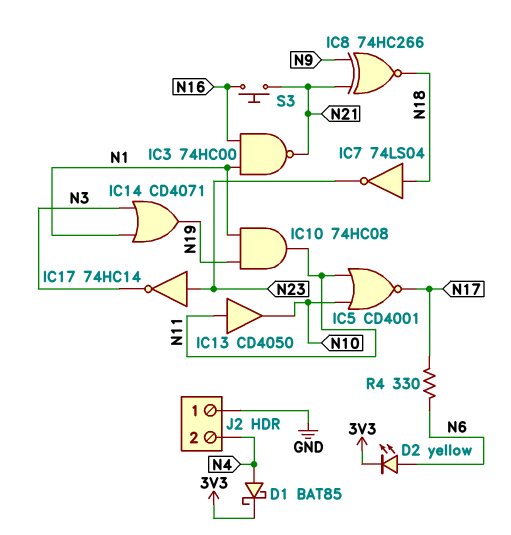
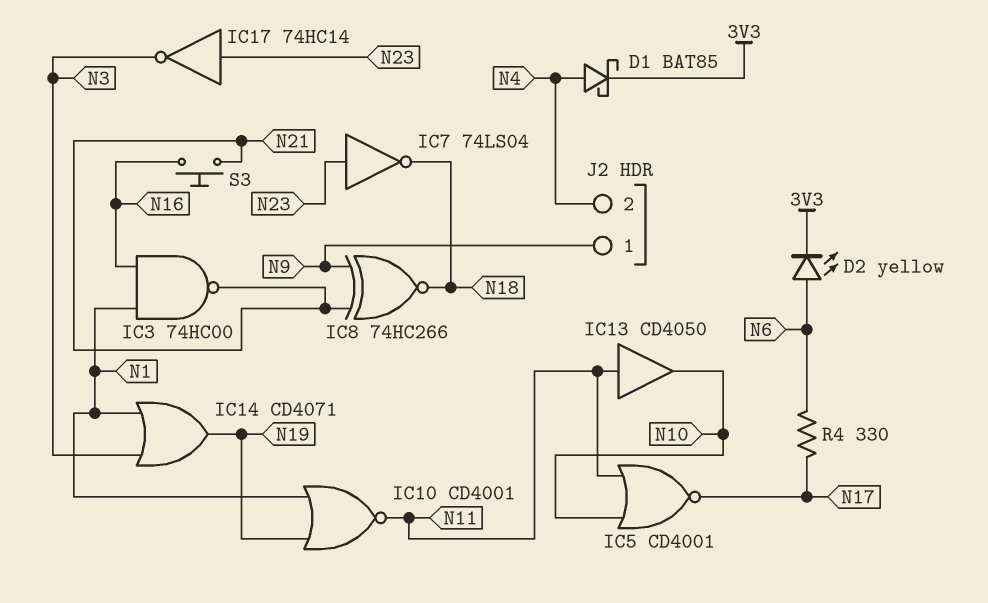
IC7: NOT 74LS04 (in N18, out N23) -> NOT 74LS04 (in N23, out N18)
IC10: AND 74HC08 (in N1, in N19, out N11) -> NOR CD4001 (in N1, in N19, out N11)
J2 pin 1: GND -> N9

